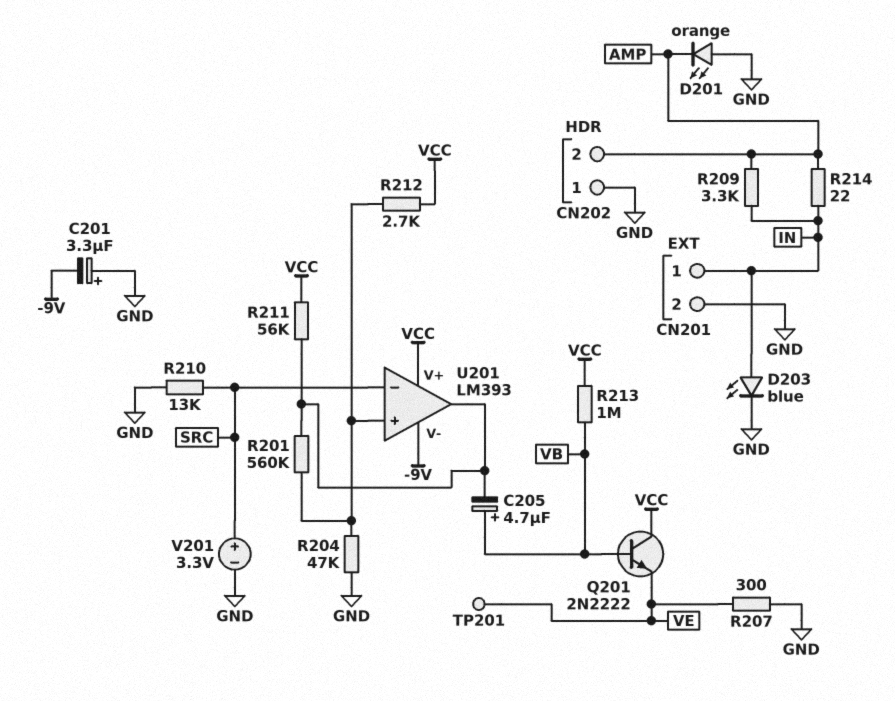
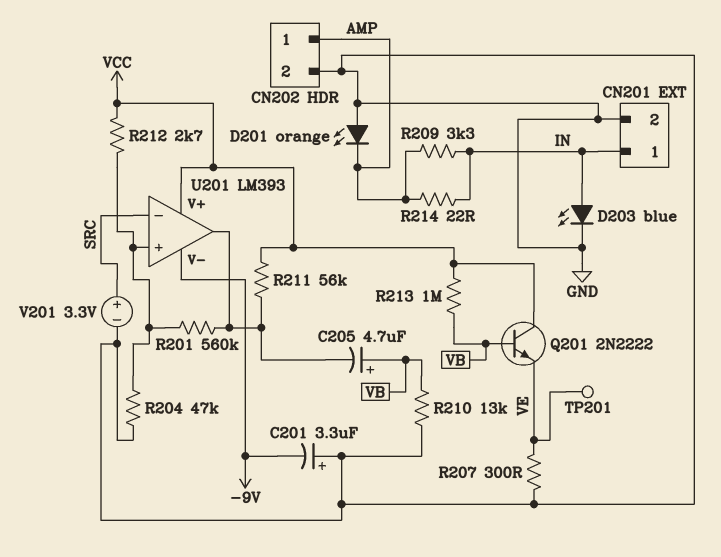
CN202 pin 1: GND -> AMP
CN202 pin 2: AMP -> GND
R210: 13k (GND, SRC) -> 13k (GND, VB)

